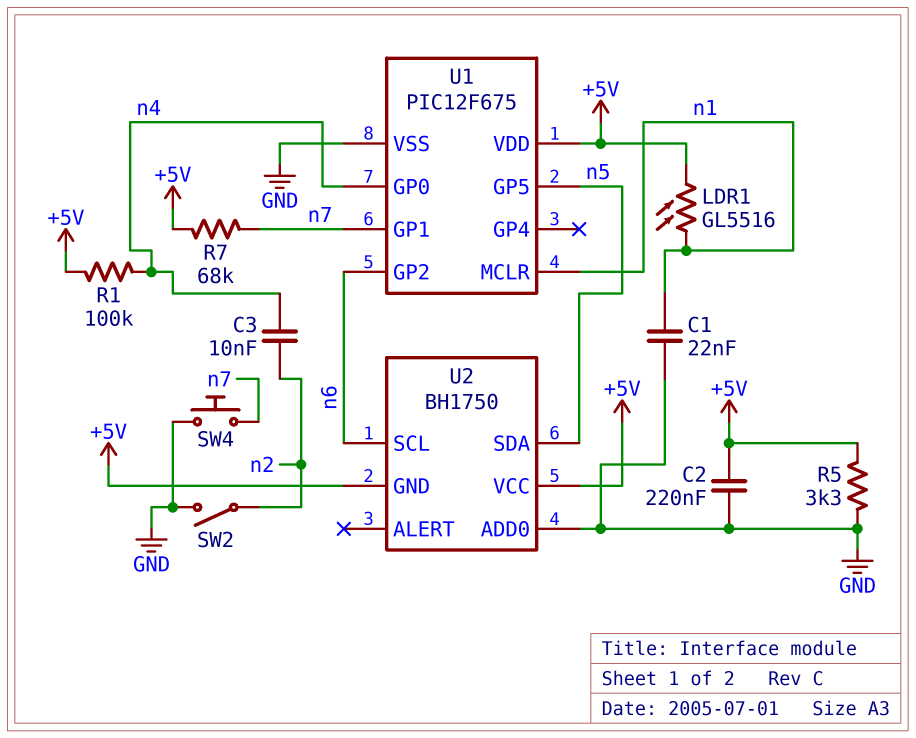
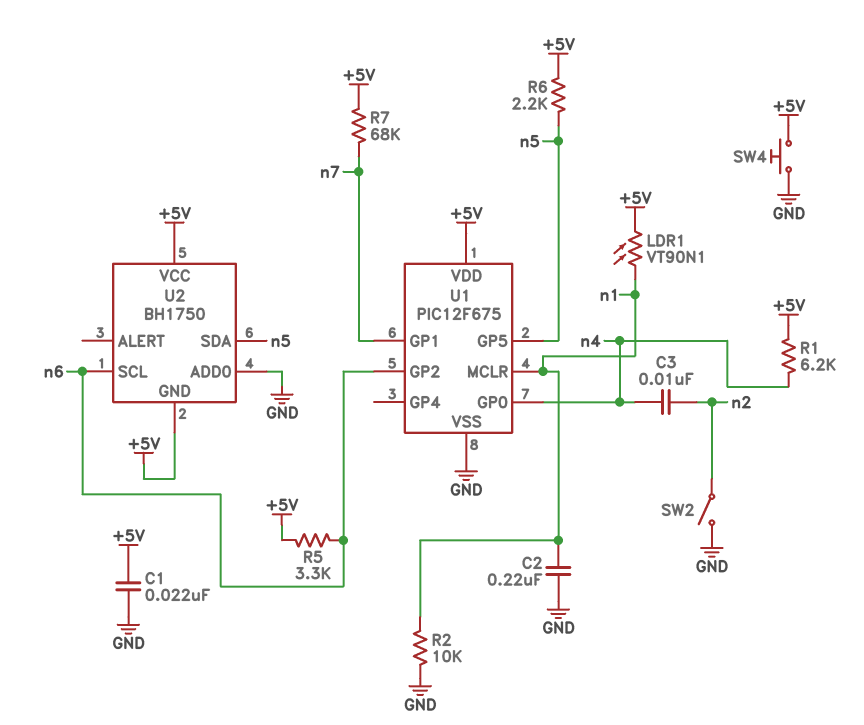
C1: 22nF (GND, n1) -> 22nF (+5V, GND)
C2: 220nF (+5V, GND) -> 220nF (GND, n1)
LDR1: GL5516 (+5V, n1) -> VT90N1 (+5V, n1)
R1: 100k (+5V, n4) -> 6.2k (+5V, n4)
R2: none -> 10k (GND, n1)
R5: 3.3k (+5V, GND) -> 3.3k (+5V, n6)
R6: none -> 2.2k (+5V, n5)
SW4: button (GND, n7) -> button (+5V, GND)

